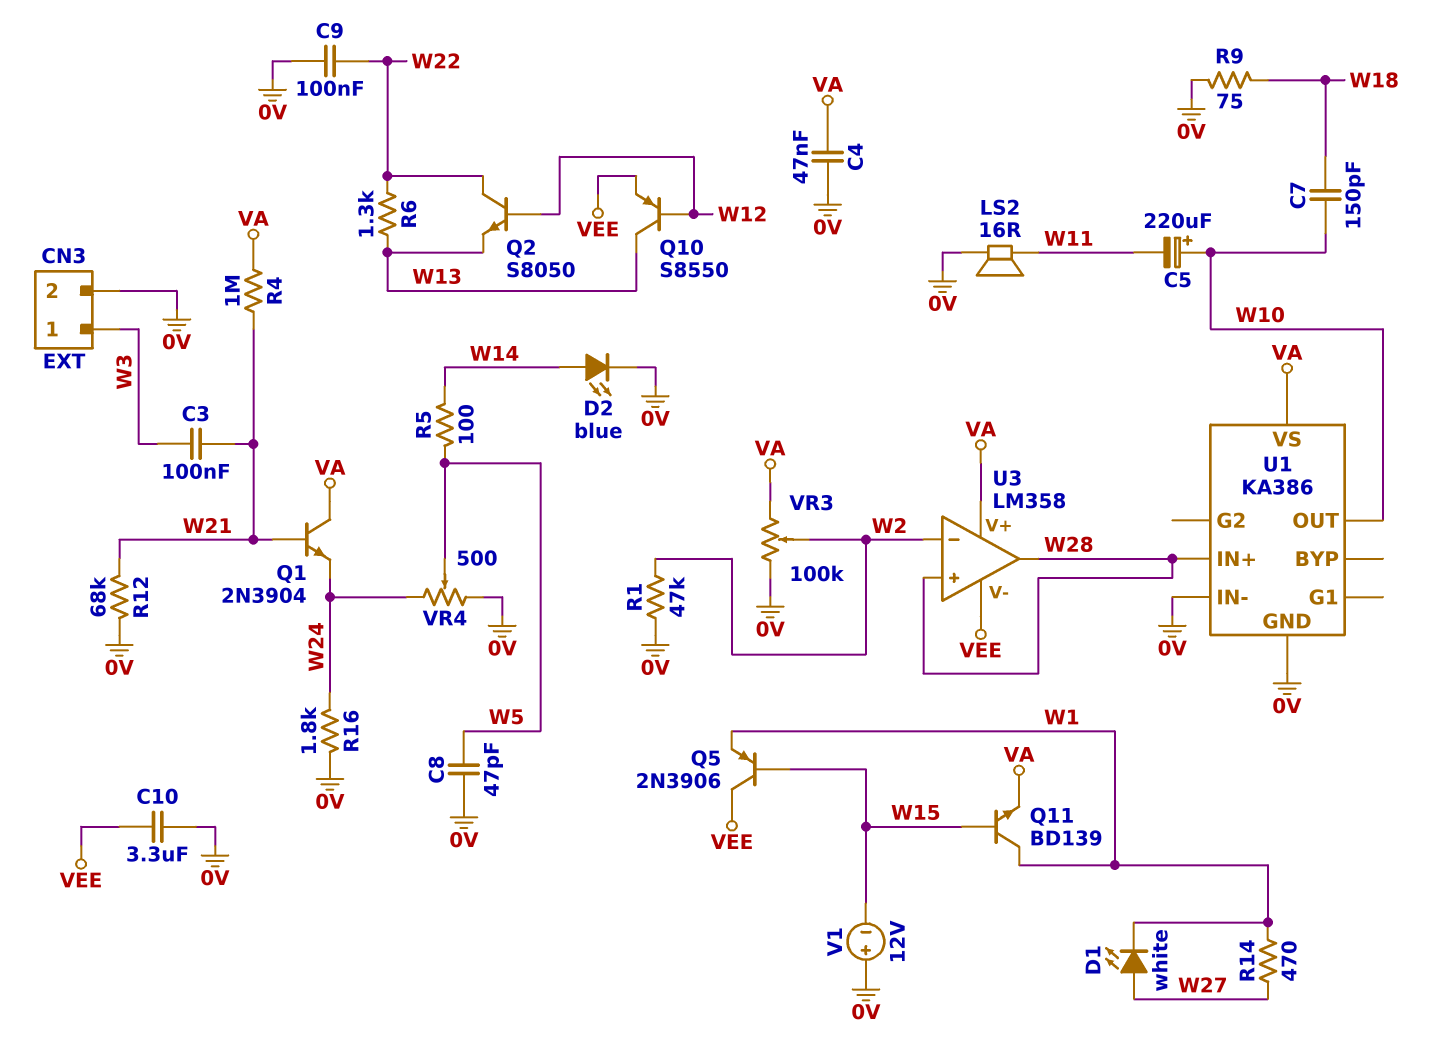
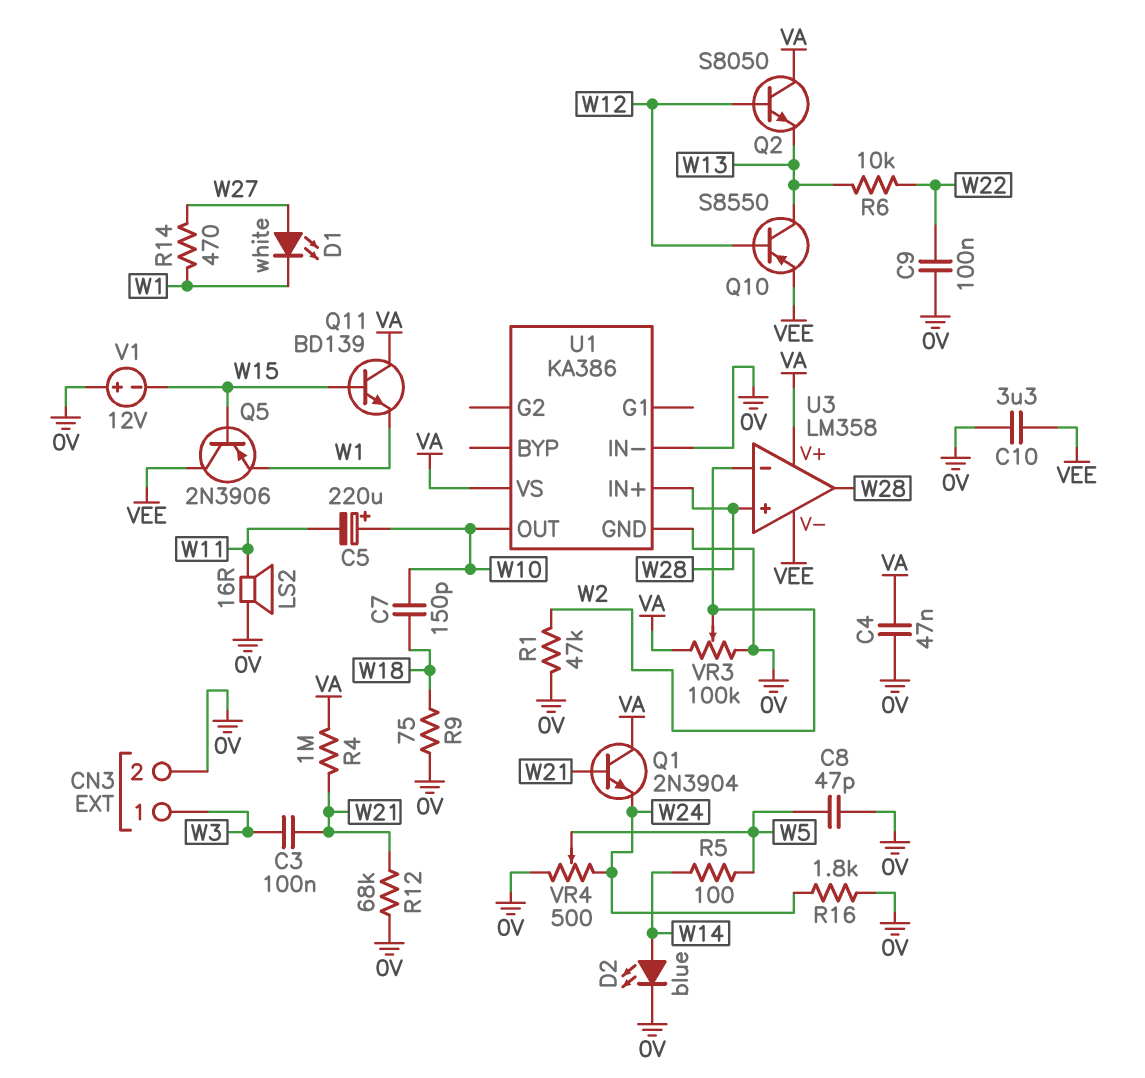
Q2: NPN S8050 (B W12, C W22, E W13) -> NPN S8050 (B W12, C VA, E W13)
Q11: NPN BD139 (B W15, C W1, E VA) -> NPN BD139 (B W15, C VA, E W1)
R6: 1.3k (W13, W22) -> 10k (W13, W22)

